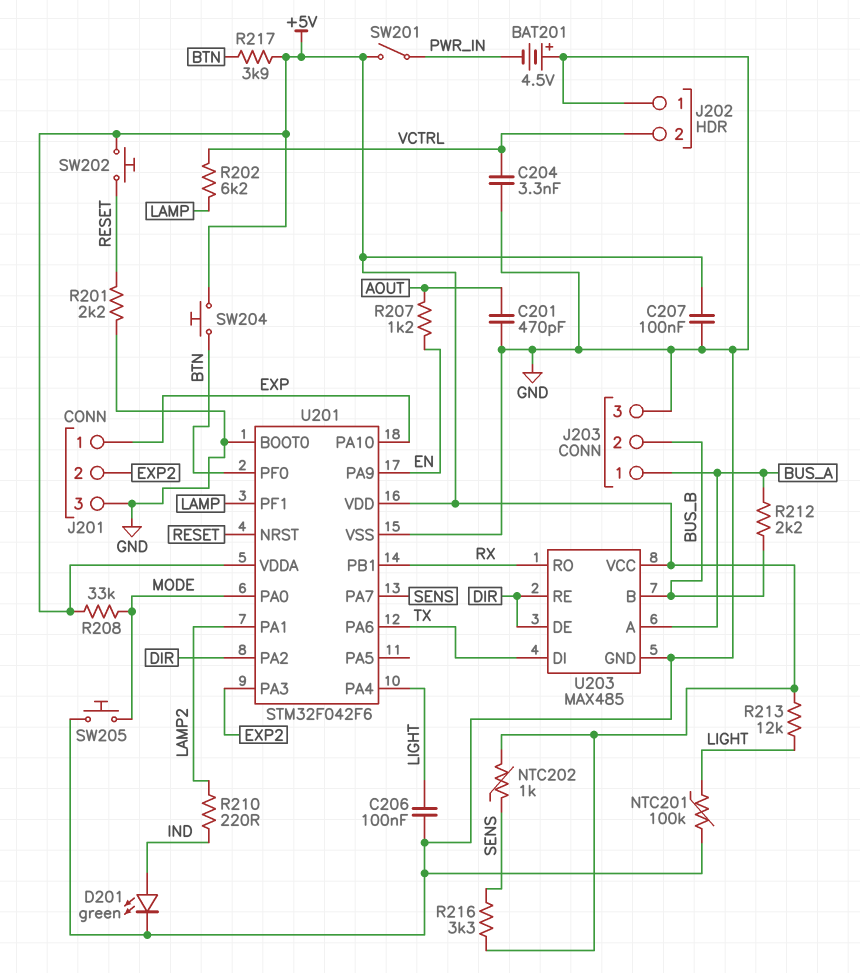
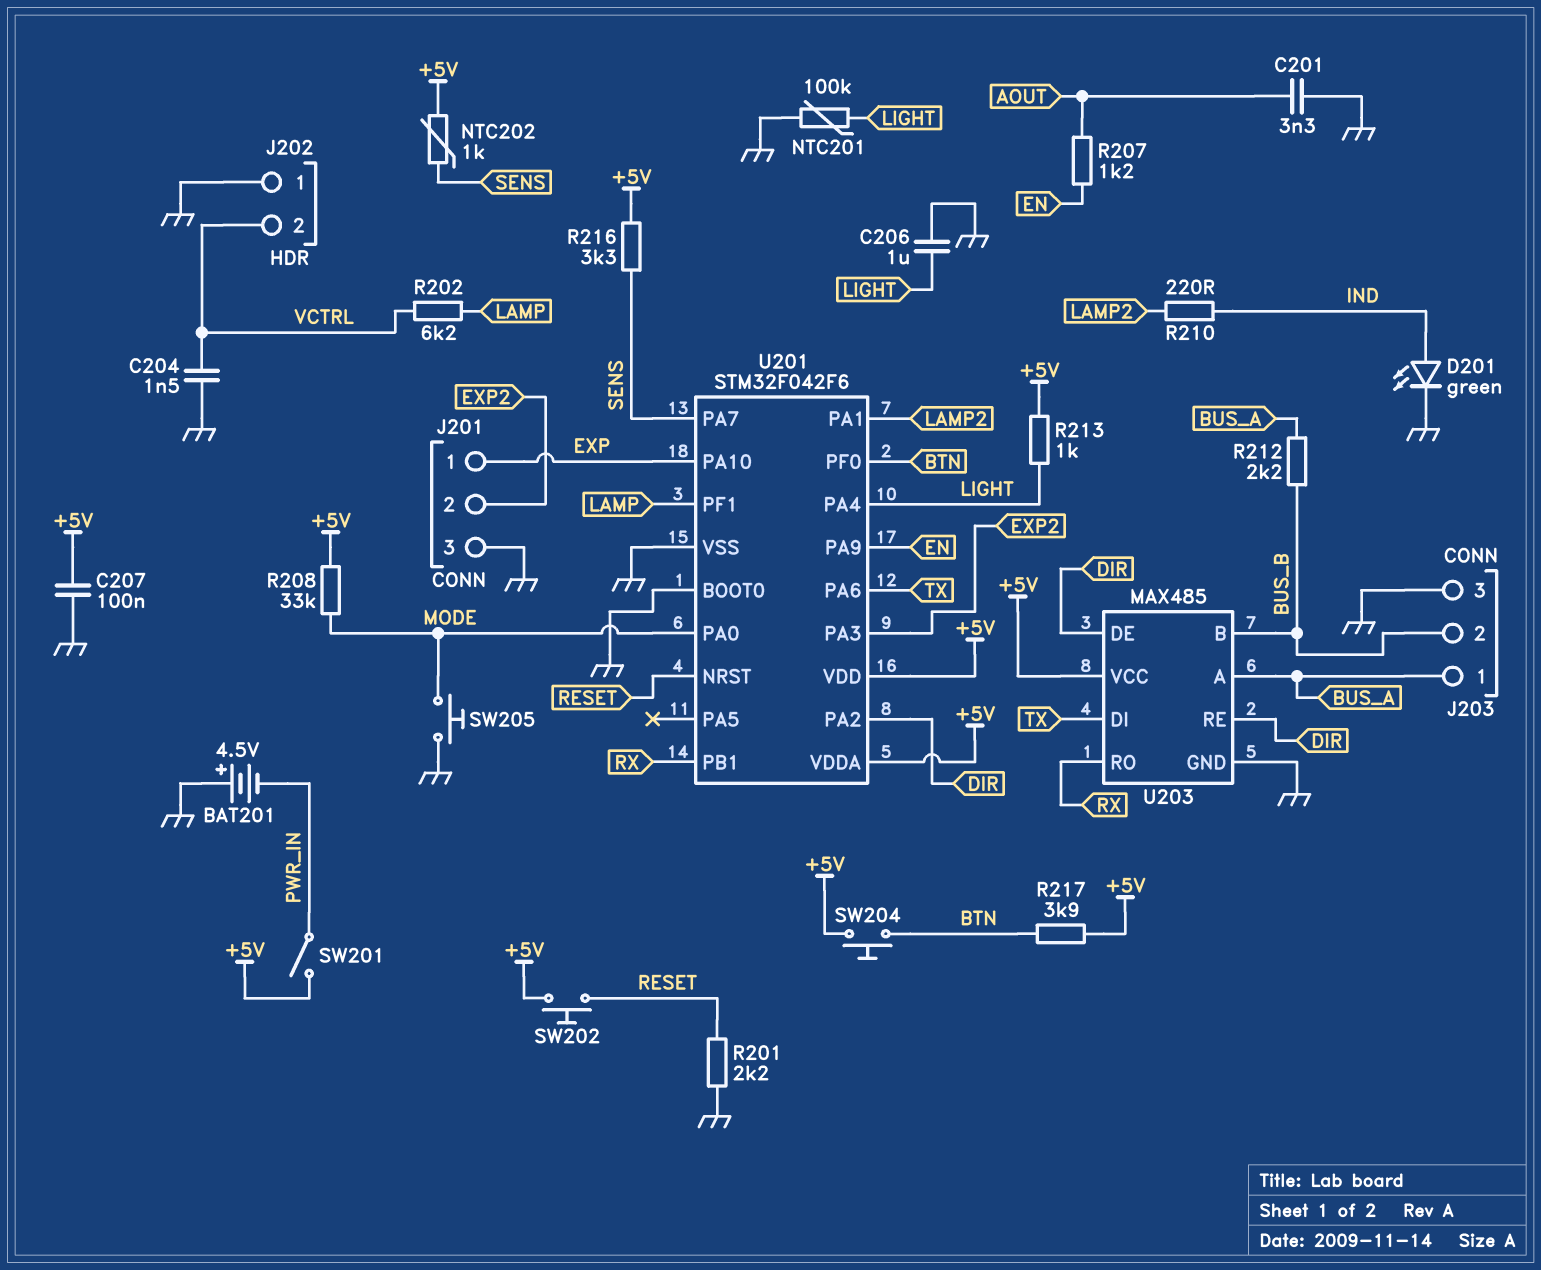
C201: 470pF (AOUT, GND) -> 3.3nF (AOUT, GND)
C204: 3.3nF (GND, VCTRL) -> 1.5nF (GND, VCTRL)
C206: 100nF (GND, LIGHT) -> 1uF (GND, LIGHT)
R213: 12k (+5V, LIGHT) -> 1k (+5V, LIGHT)

